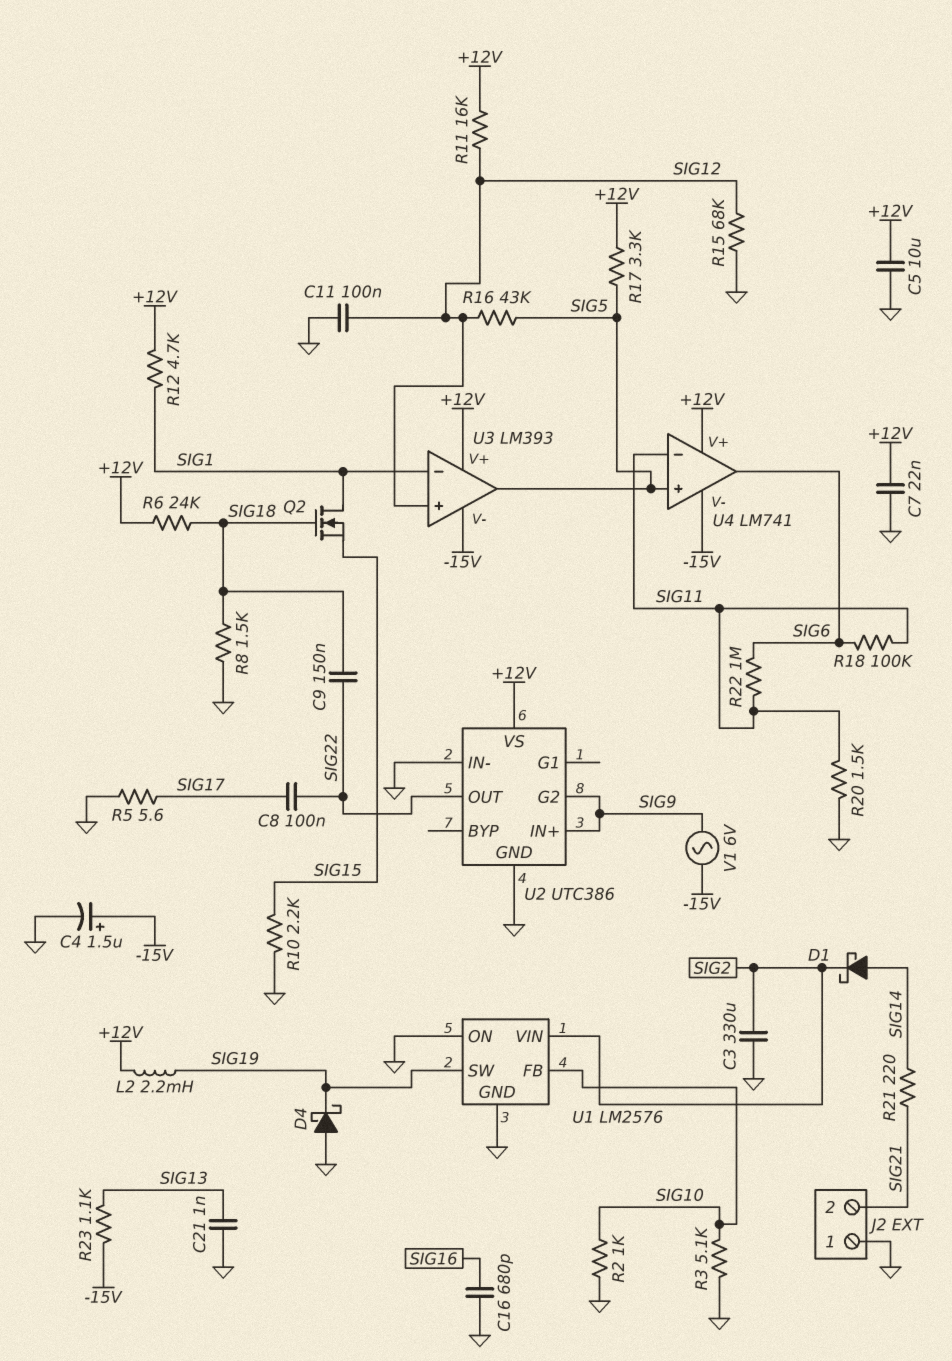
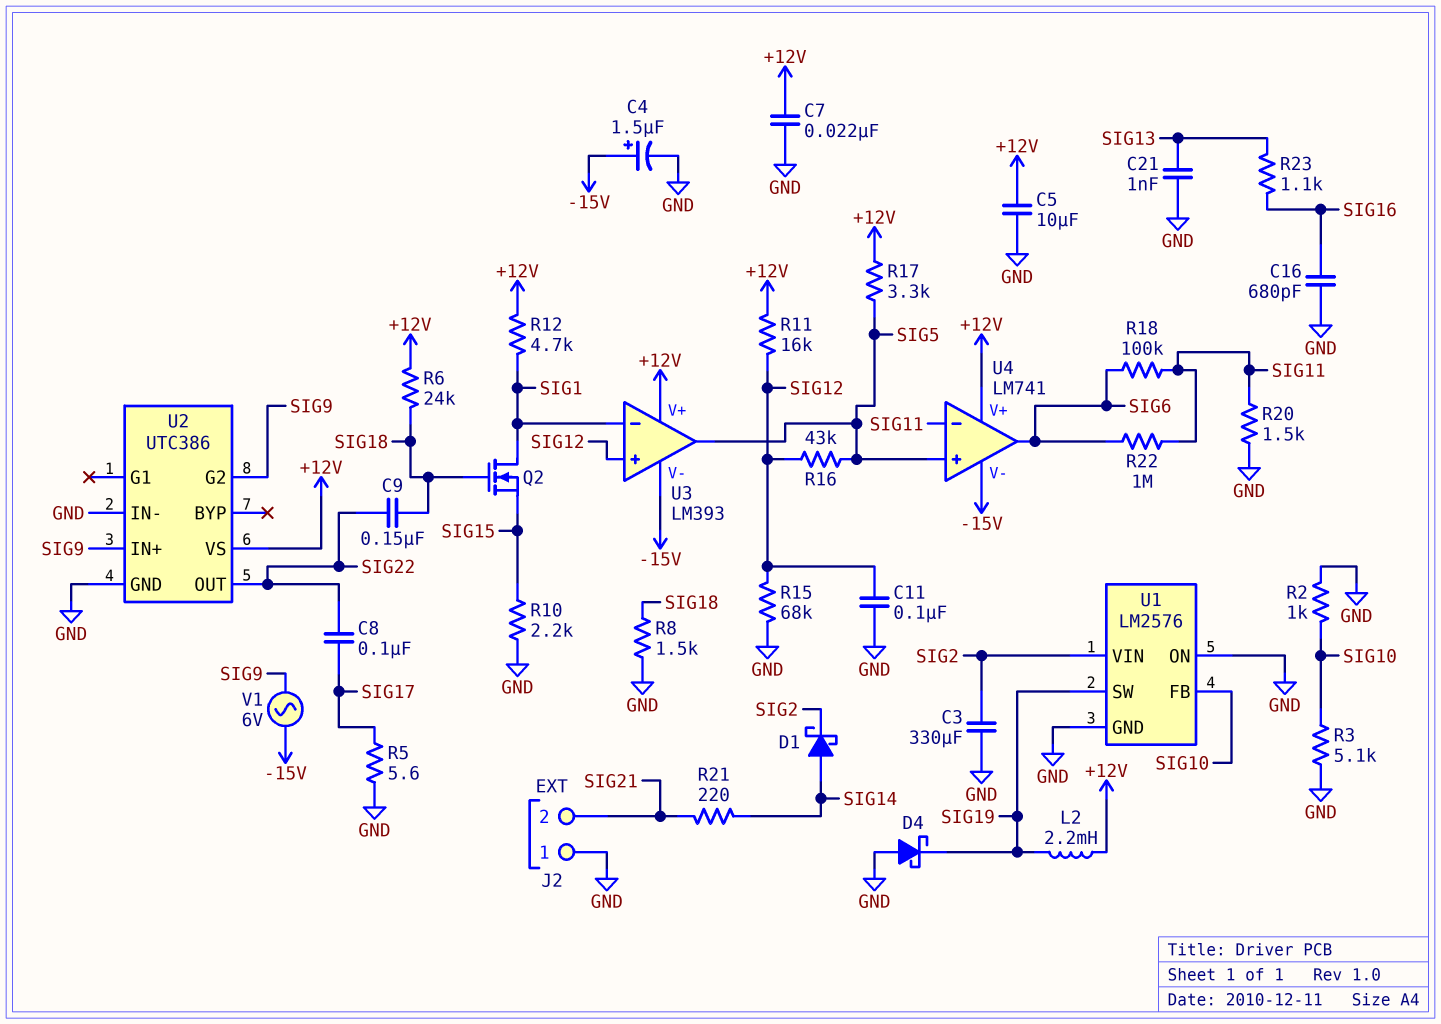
R23: 1.1k (-15V, SIG13) -> 1.1k (SIG13, SIG16)

